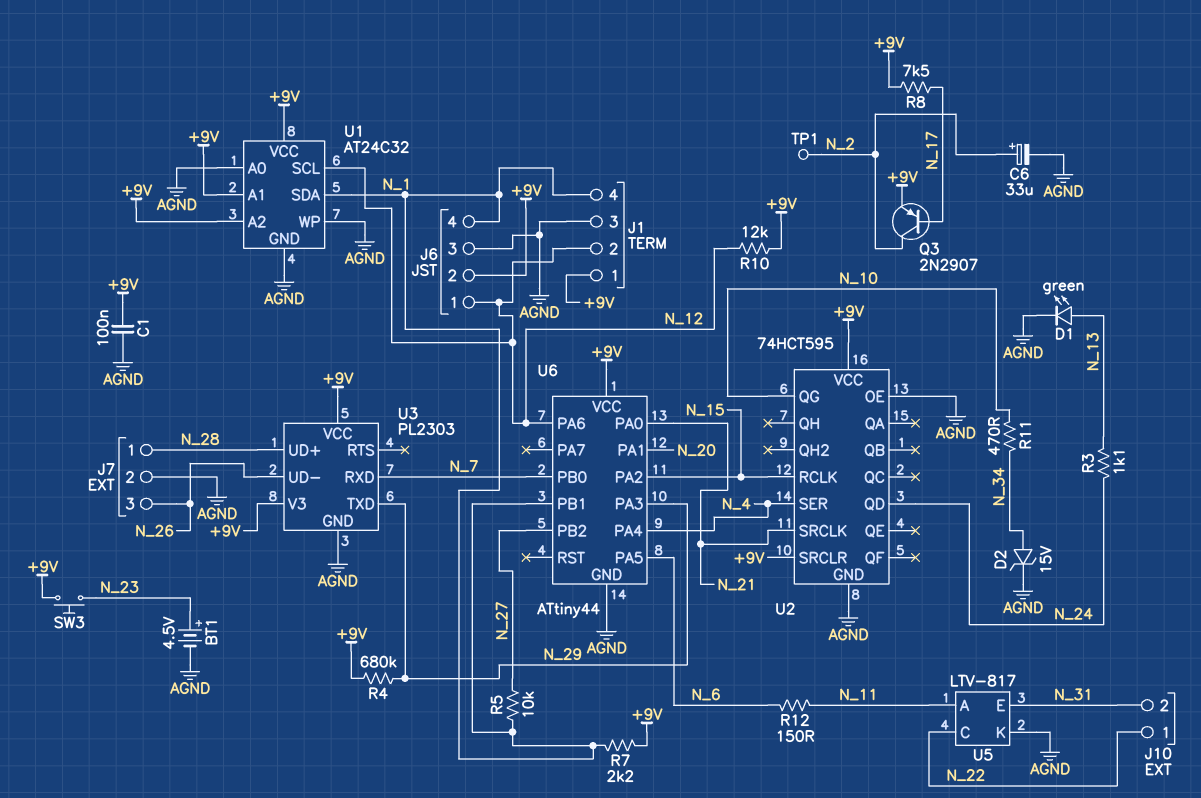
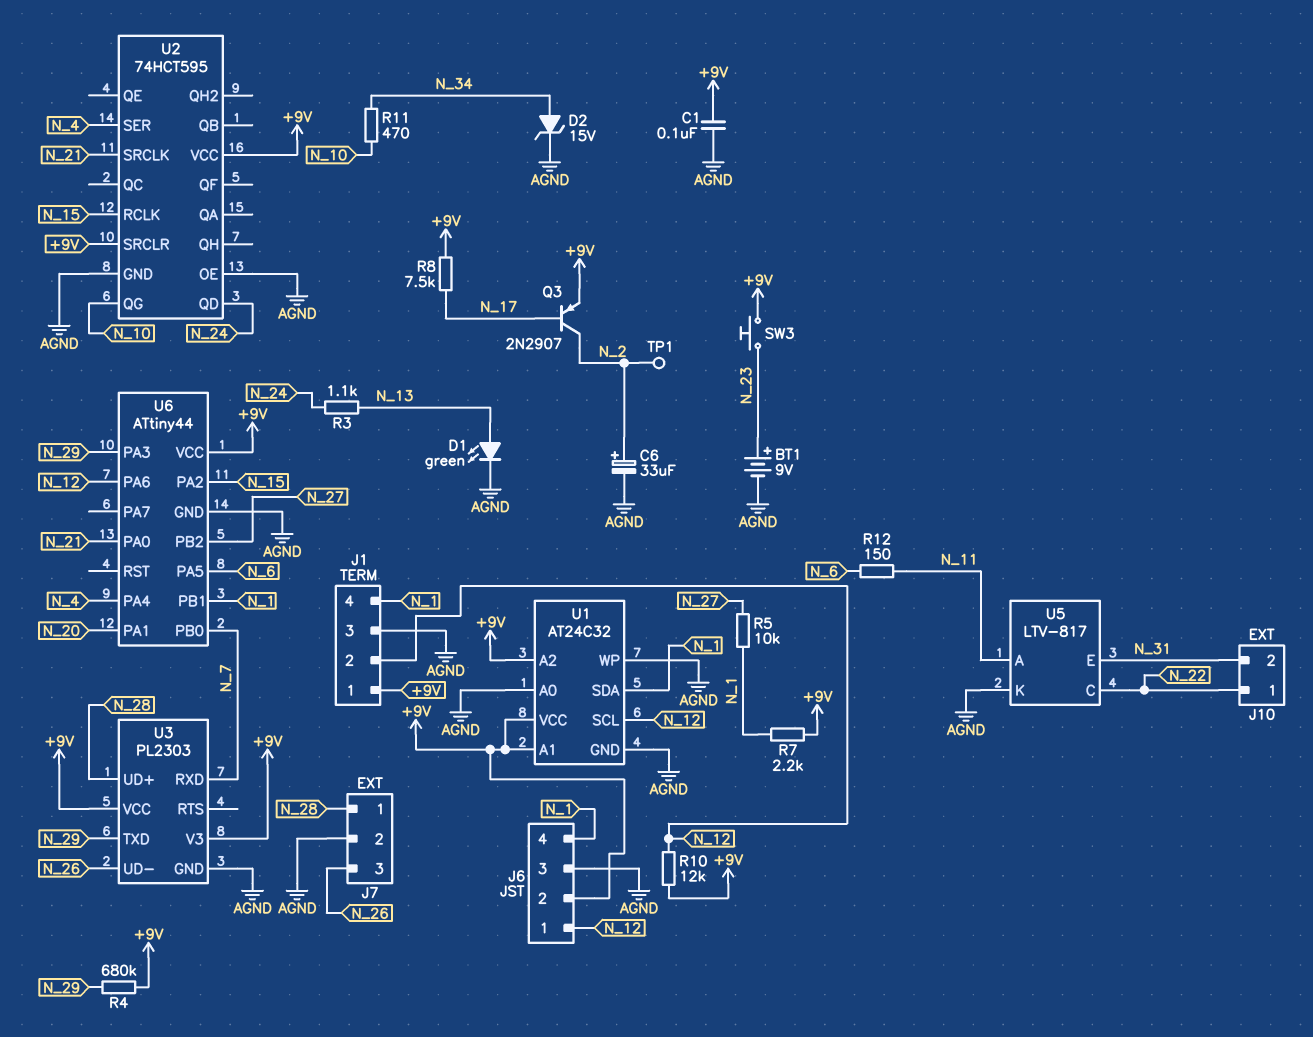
BT1: 4.5V (plus N_23, minus AGND) -> 9V (plus N_23, minus AGND)

